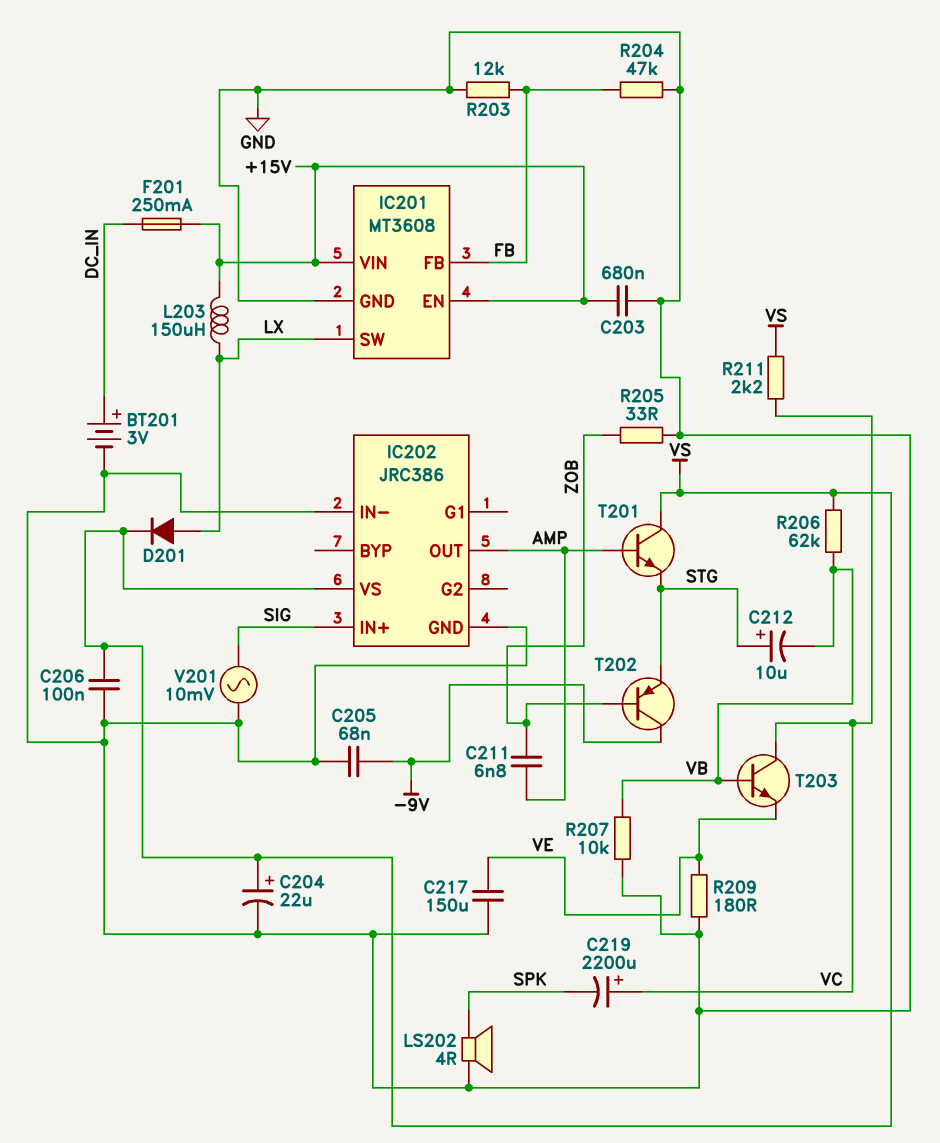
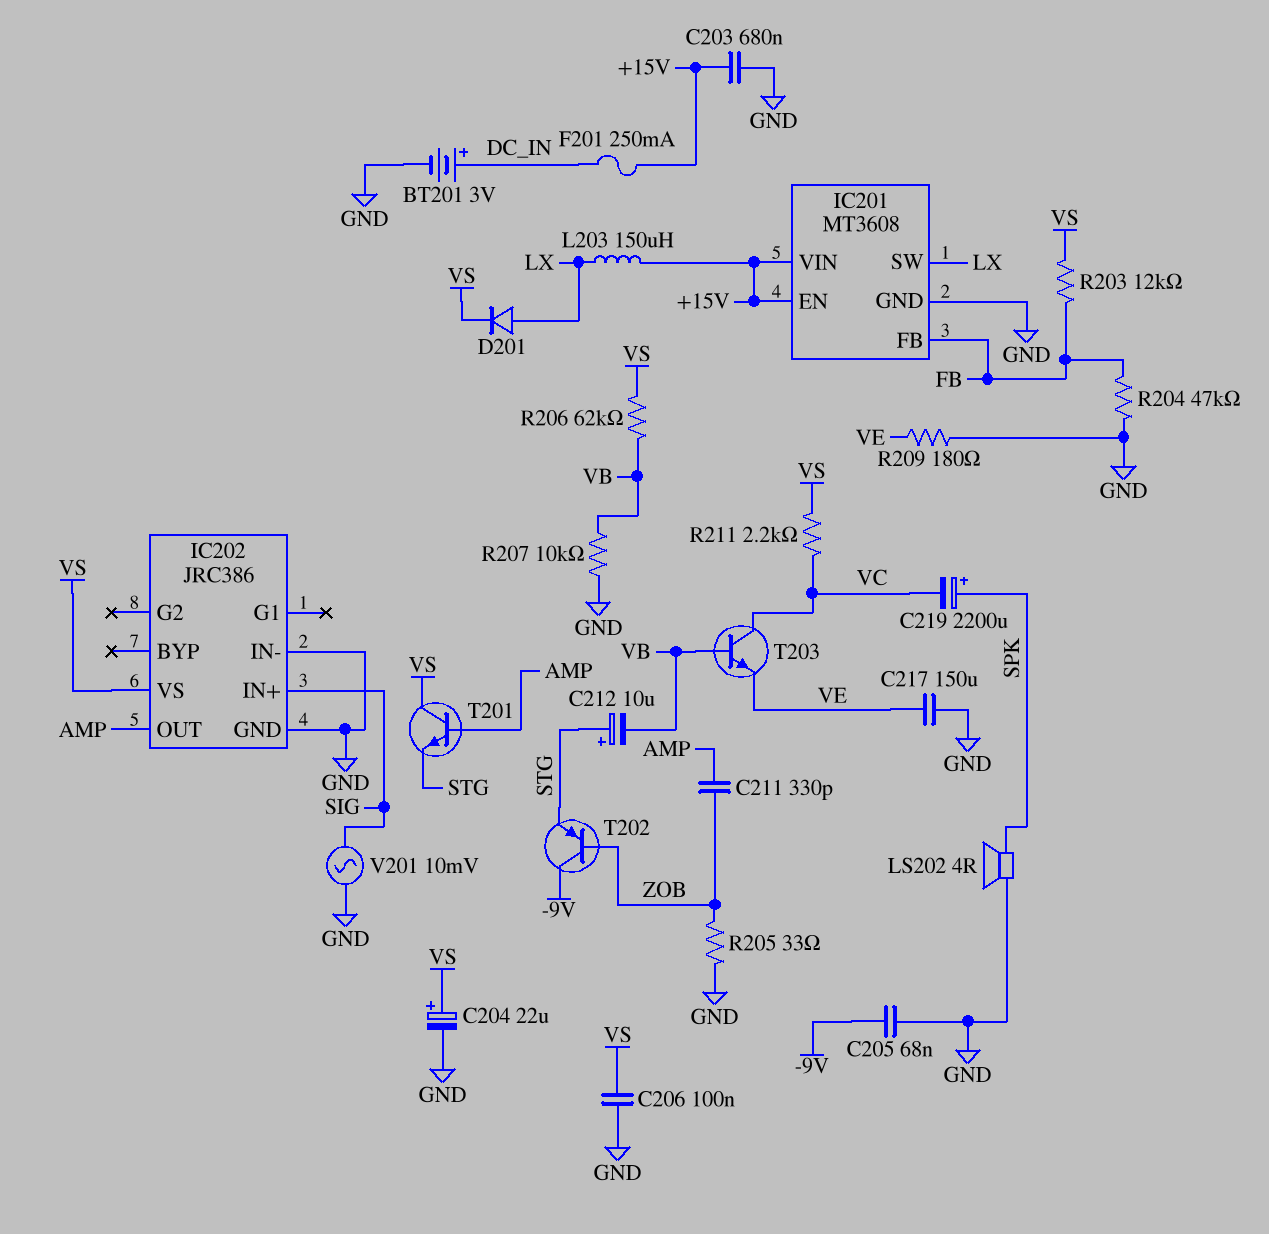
C211: 6.8nF (AMP, ZOB) -> 330pF (AMP, ZOB)
C219: 2200uF (plus VC, minus SPK) -> 2200uF (plus SPK, minus VC)
R203: 12k (FB, GND) -> 12k (FB, VS)

